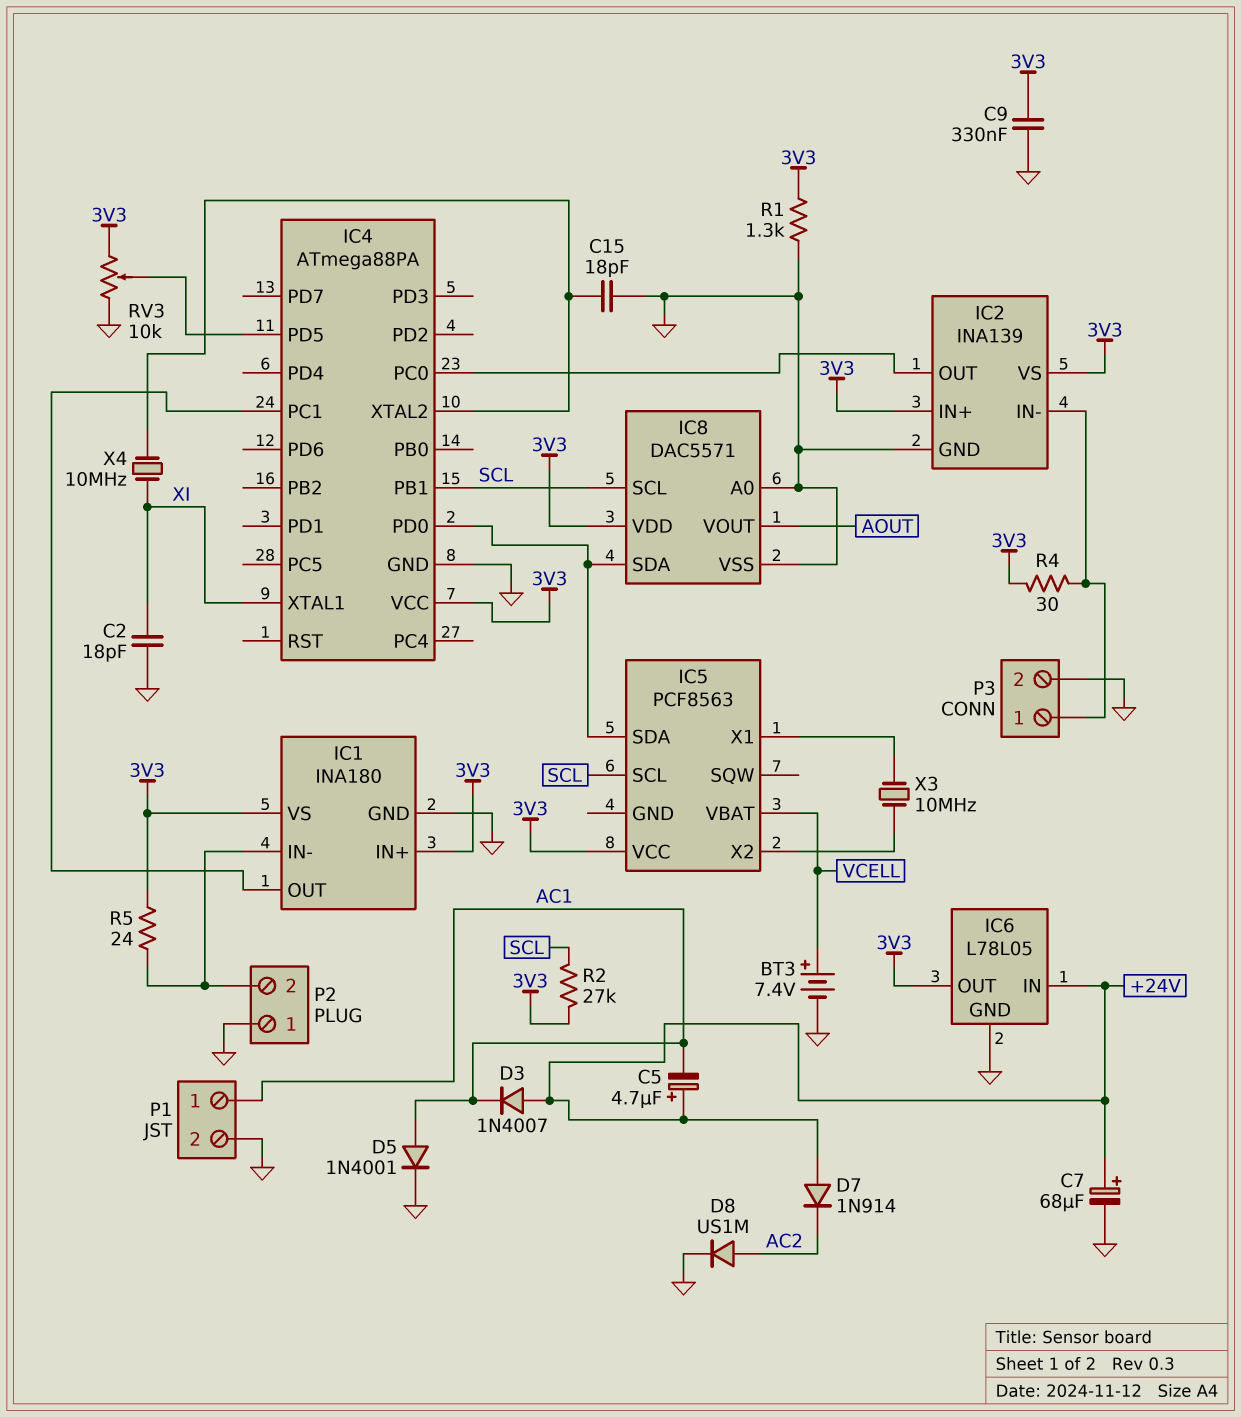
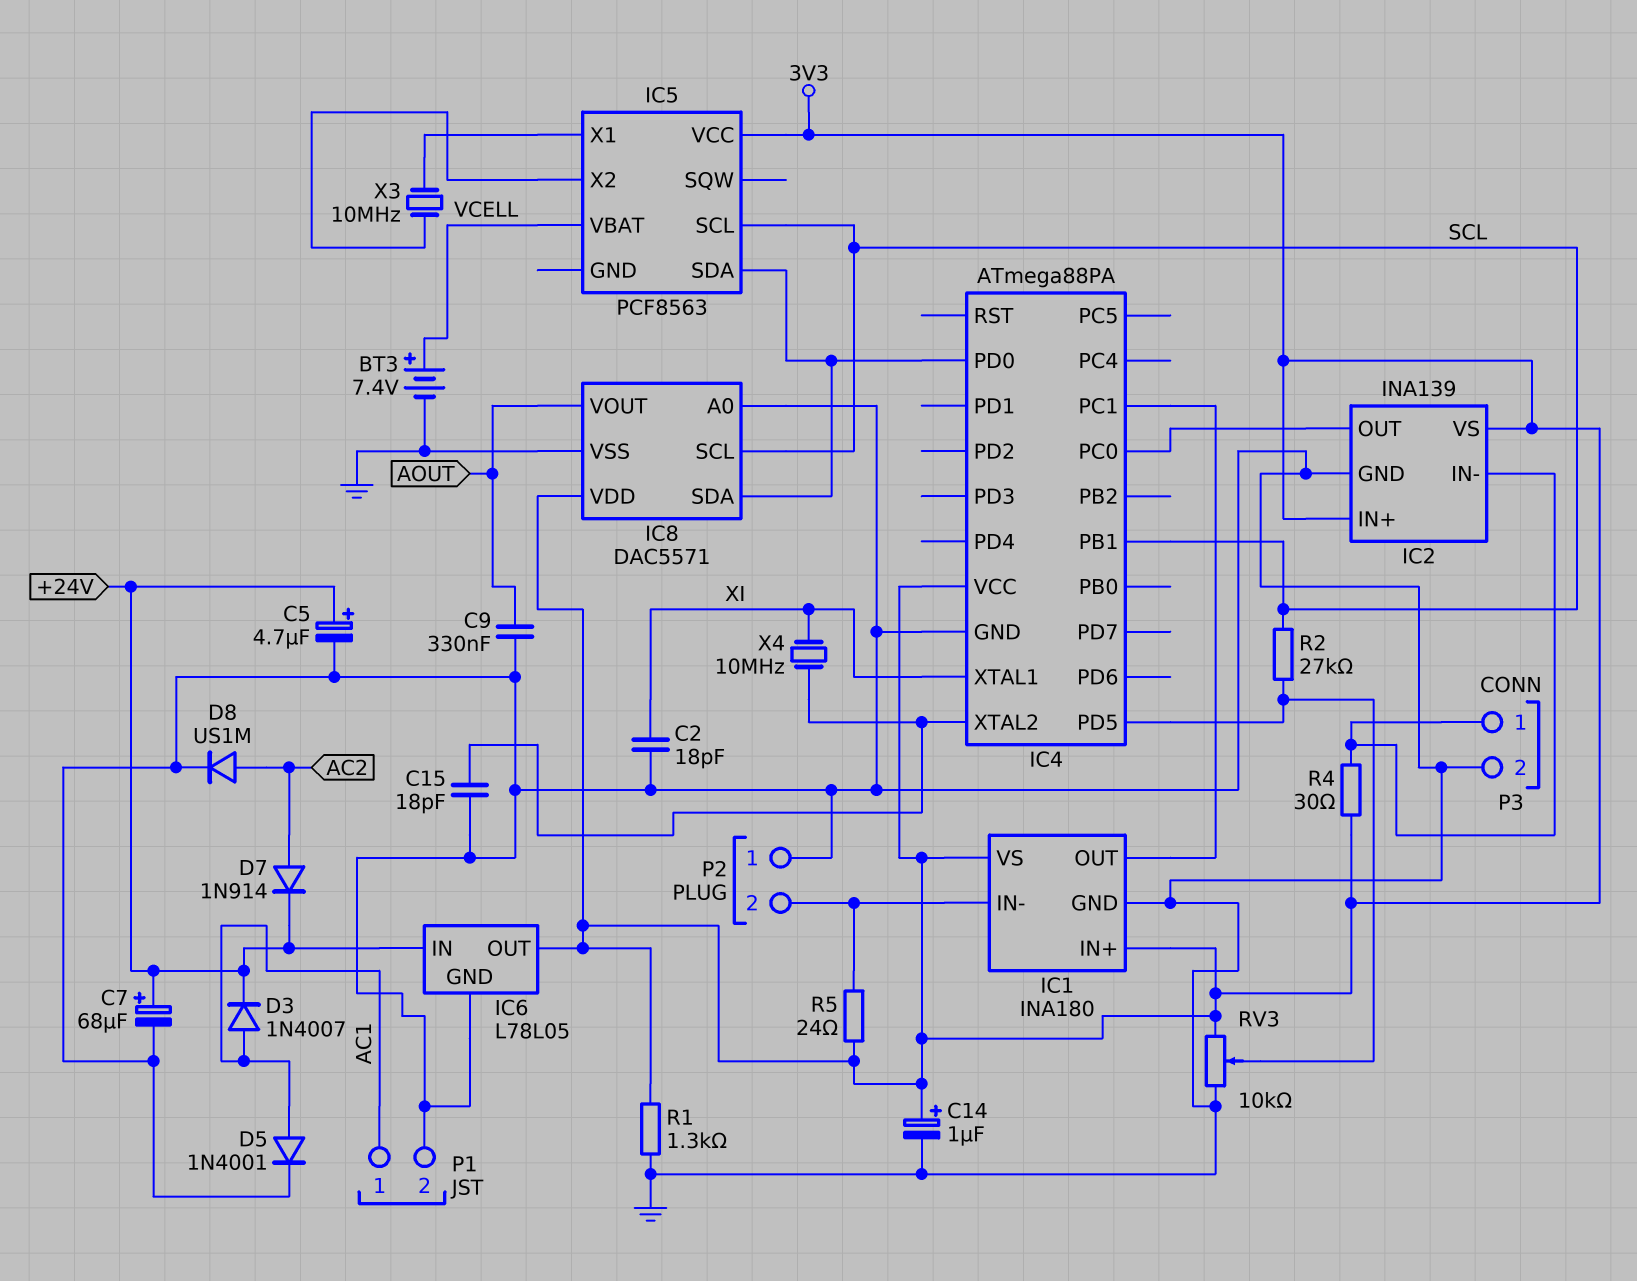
C5: 4.7uF (plus +24V, minus AC1) -> 4.7uF (plus +24V, minus GND)
C9: 330nF (3V3, GND) -> 330nF (AOUT, GND)
C14: none -> 1uF (plus 3V3, minus GND)
D3: diode 1N4007 (A +24V, K AC1) -> diode 1N4007 (A AC1, K +24V)
D7: diode 1N914 (A +24V, K AC2) -> diode 1N914 (A AC2, K +24V)
R2: 27k (3V3, SCL) -> 27k (IC4/PD5, SCL)

